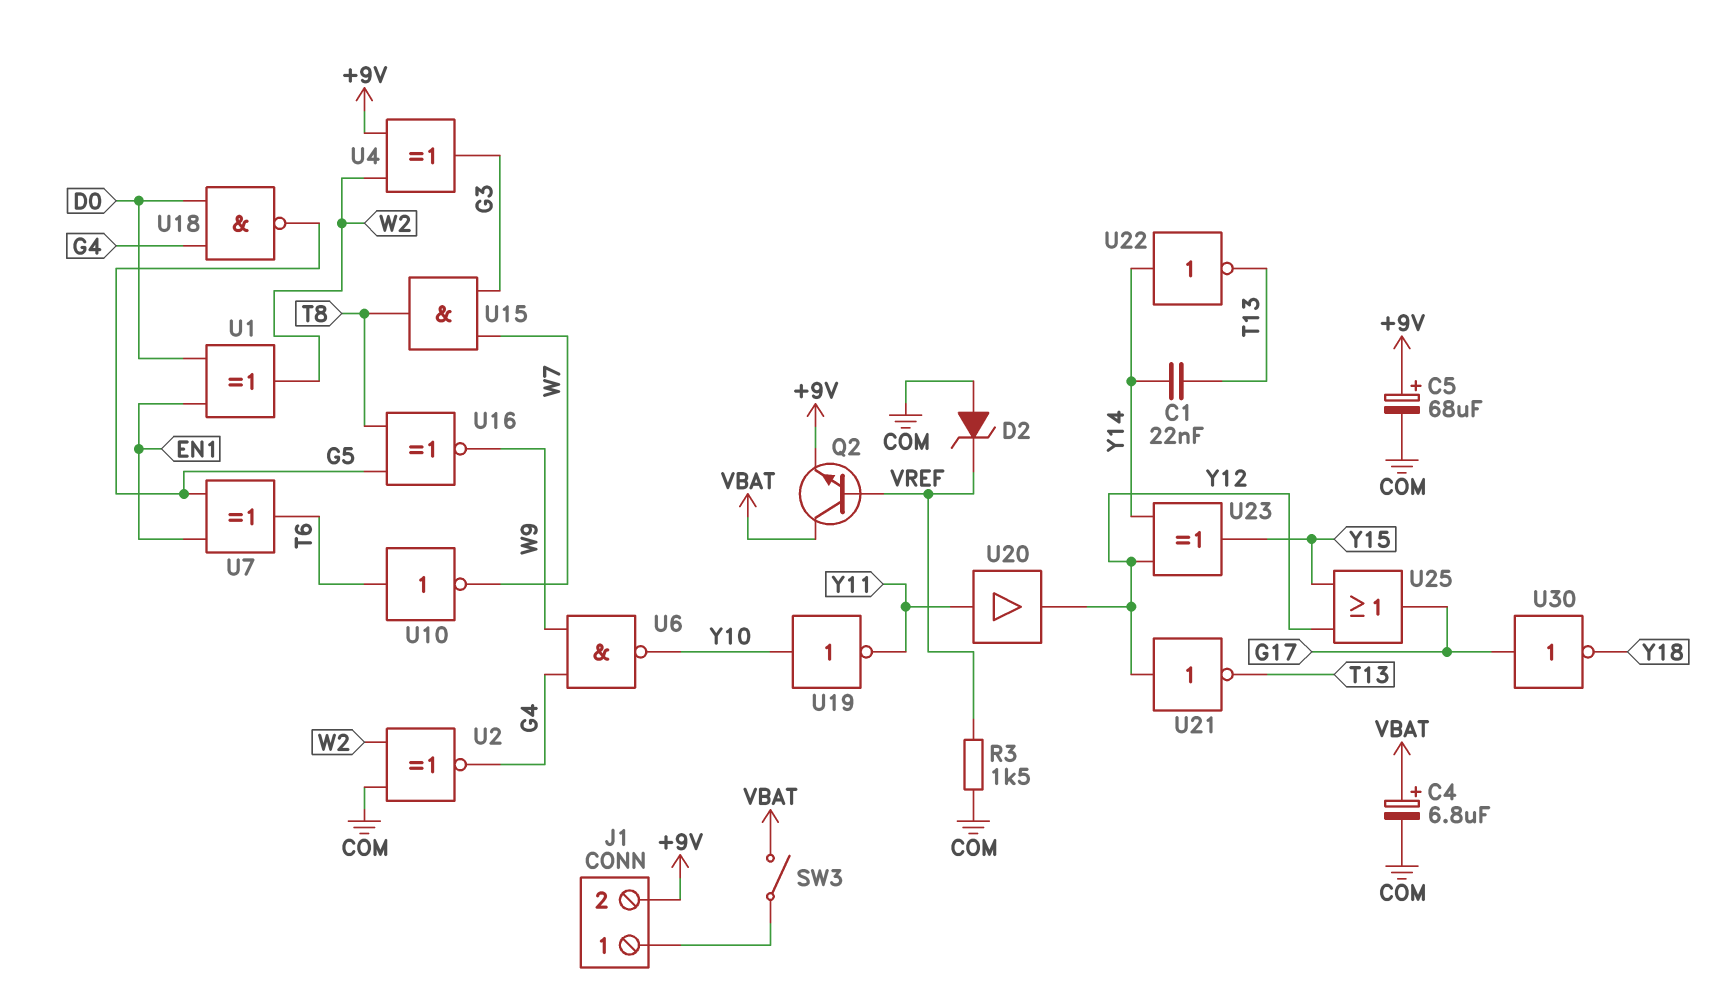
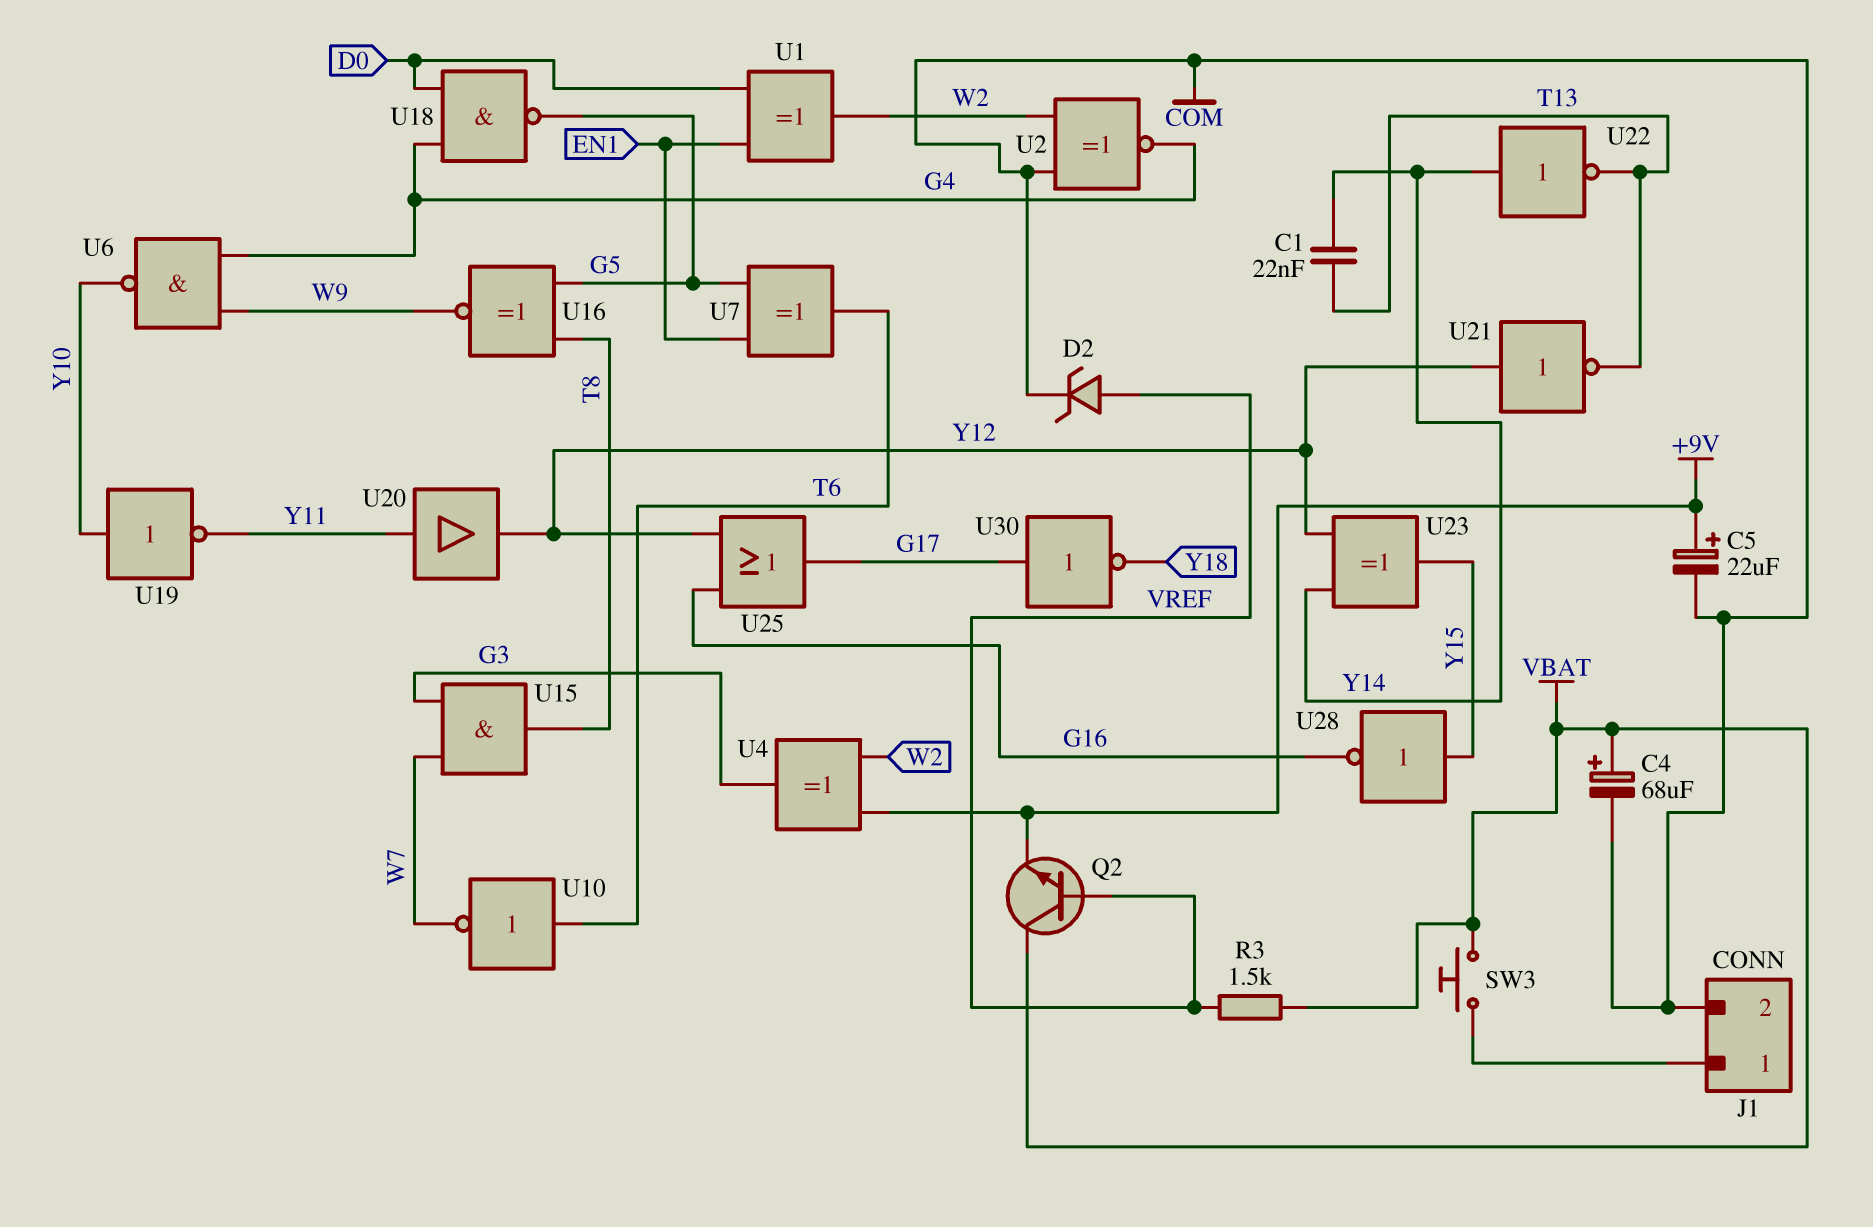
C4: 6.8uF (plus VBAT, minus COM) -> 68uF (plus VBAT, minus COM)
C5: 68uF (plus +9V, minus COM) -> 22uF (plus +9V, minus COM)
D2: zener (A COM, K VREF) -> zener (A VREF, K COM)
J1 pin 2: +9V -> COM
R3: 1.5k (COM, VREF) -> 1.5k (VBAT, VREF)
SW3: switch (J1/1, VBAT) -> button (J1/1, VBAT)
U25: OR (in Y12, in Y15, out G17) -> OR (in G16, in Y12, out G17)
U28: none -> NOT (in Y15, out G16)

